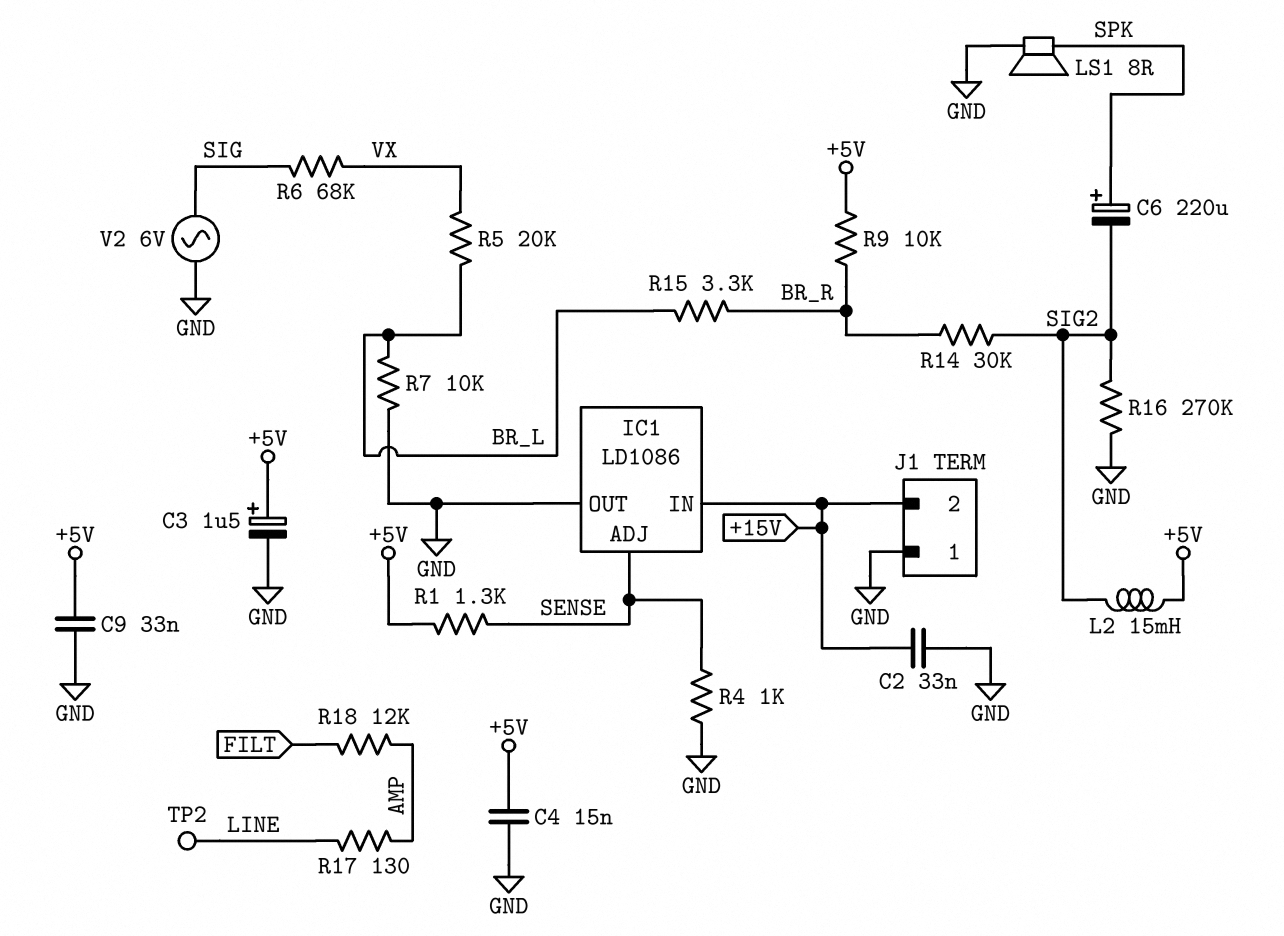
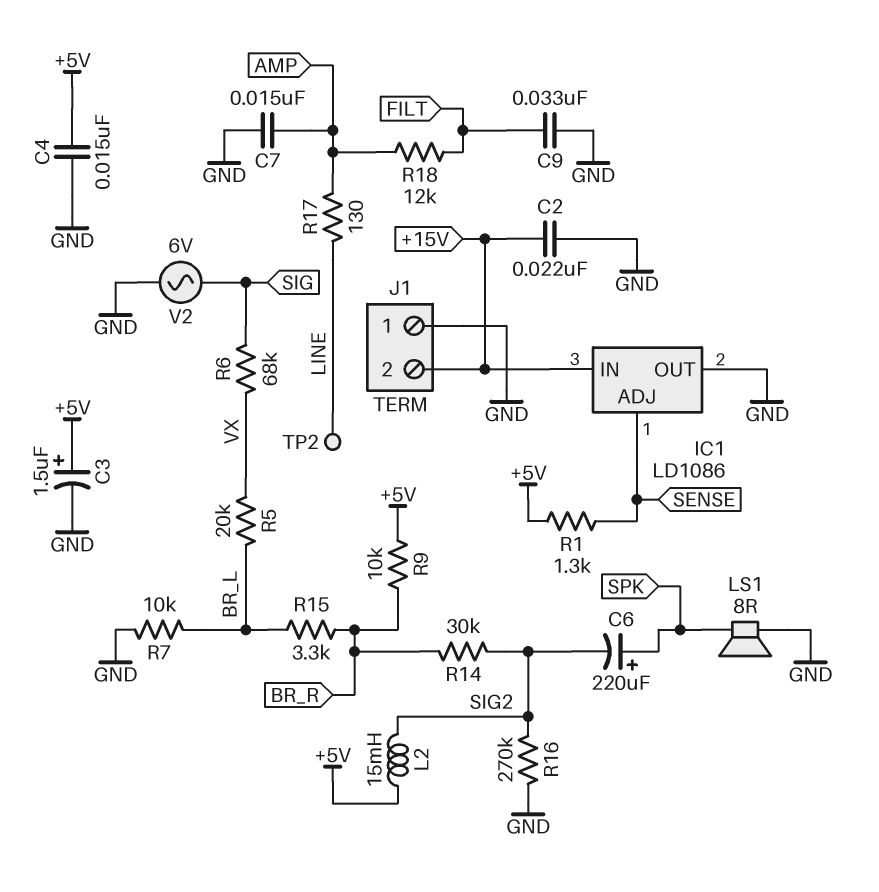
C2: 33nF (+15V, GND) -> 22nF (+15V, GND)
C7: none -> 15nF (AMP, GND)
C9: 33nF (+5V, GND) -> 33nF (FILT, GND)
R4: 1k (GND, SENSE) -> none

